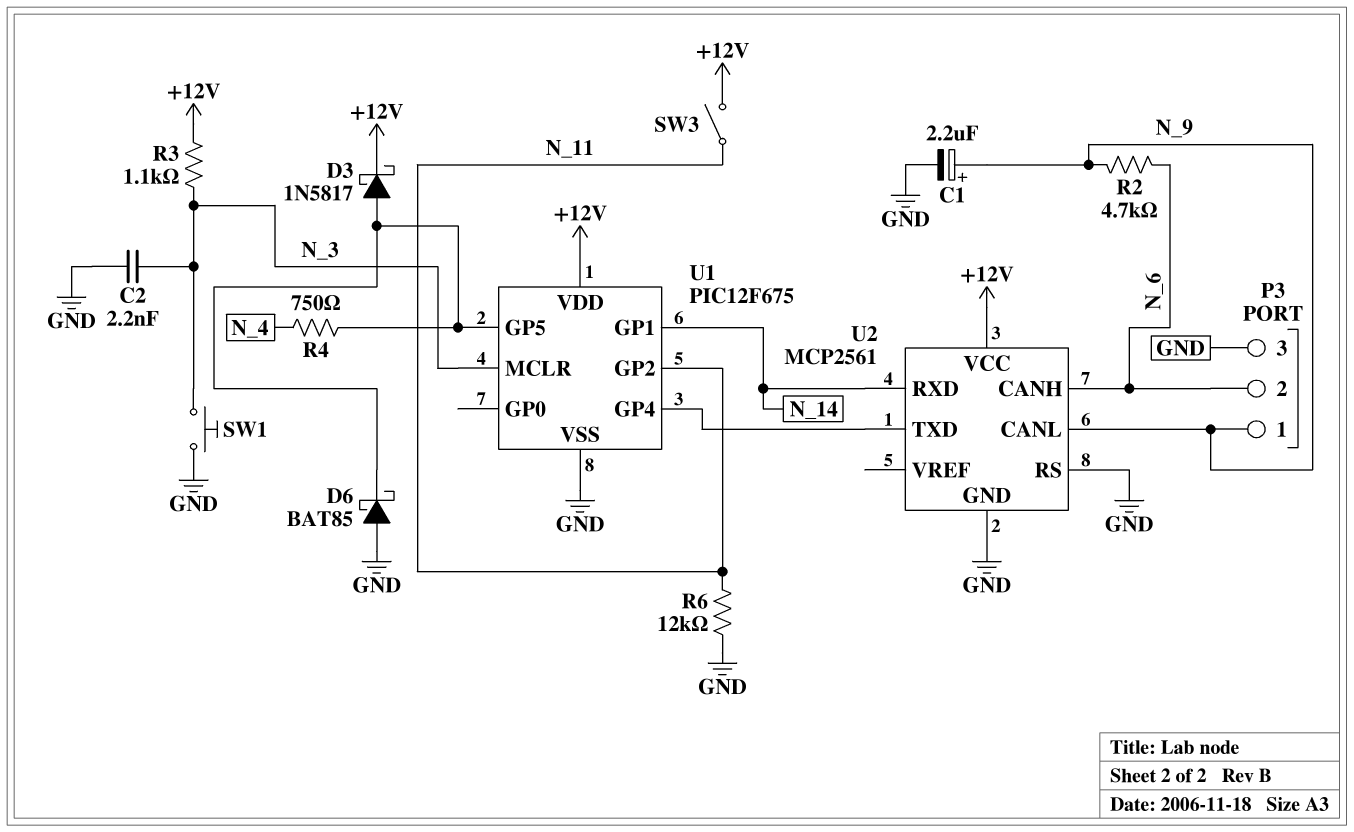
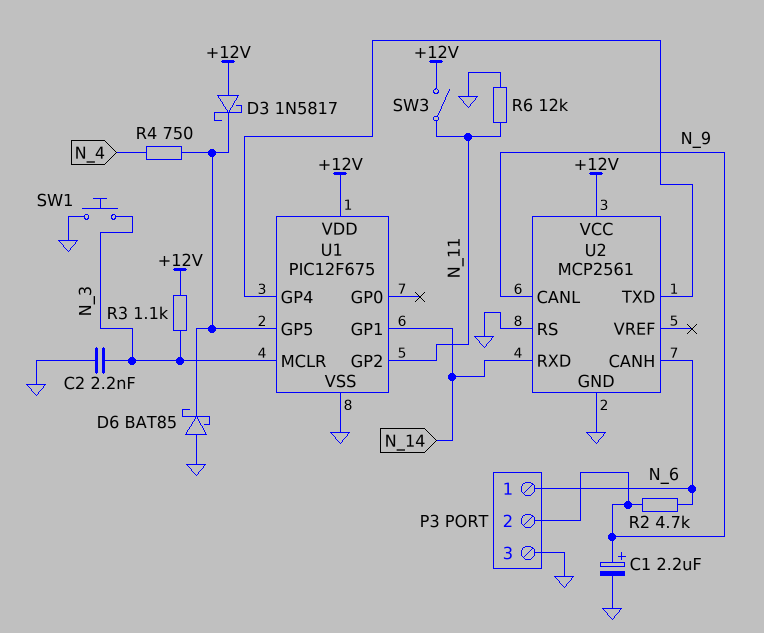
D3: schottky 1N5817 (A U1/GP5, K +12V) -> schottky 1N5817 (A +12V, K U1/GP5)
P3 pin 1: N_9 -> N_6
P3 pin 2: N_6 -> N_9

